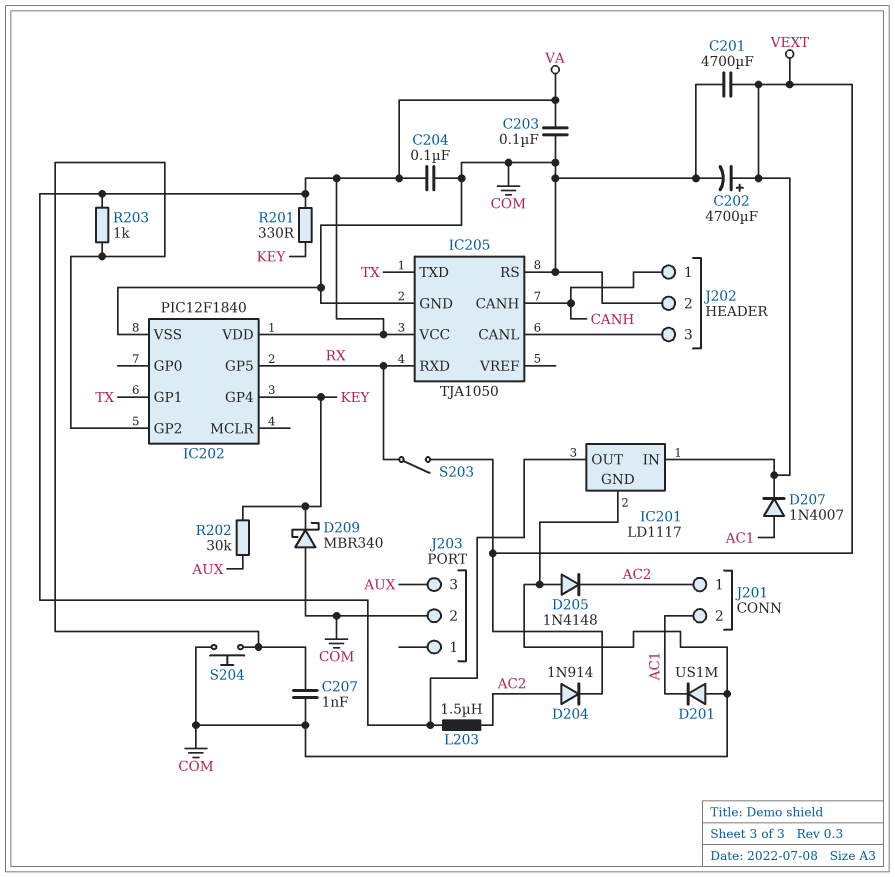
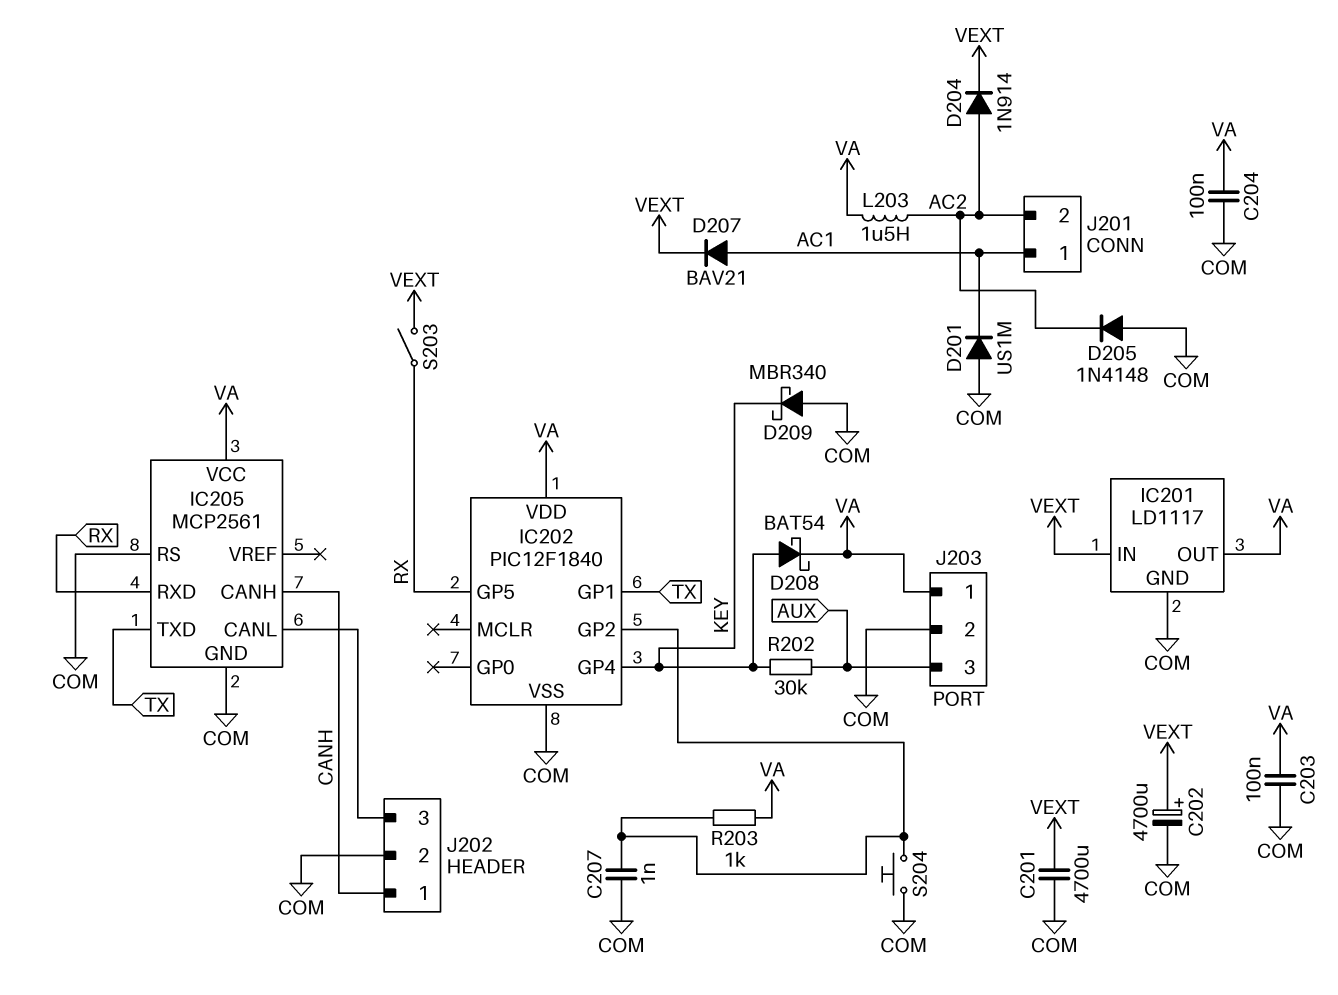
D207: diode 1N4007 (A AC1, K VEXT) -> diode BAV21 (A AC1, K VEXT)
D208: none -> schottky BAT54 (A KEY, K VA)
IC205: TJA1050 -> MCP2561
J201 pin 1: AC2 -> AC1
J201 pin 2: AC1 -> AC2
J203 pin 1: none -> VA
R201: 330 (KEY, VA) -> none

